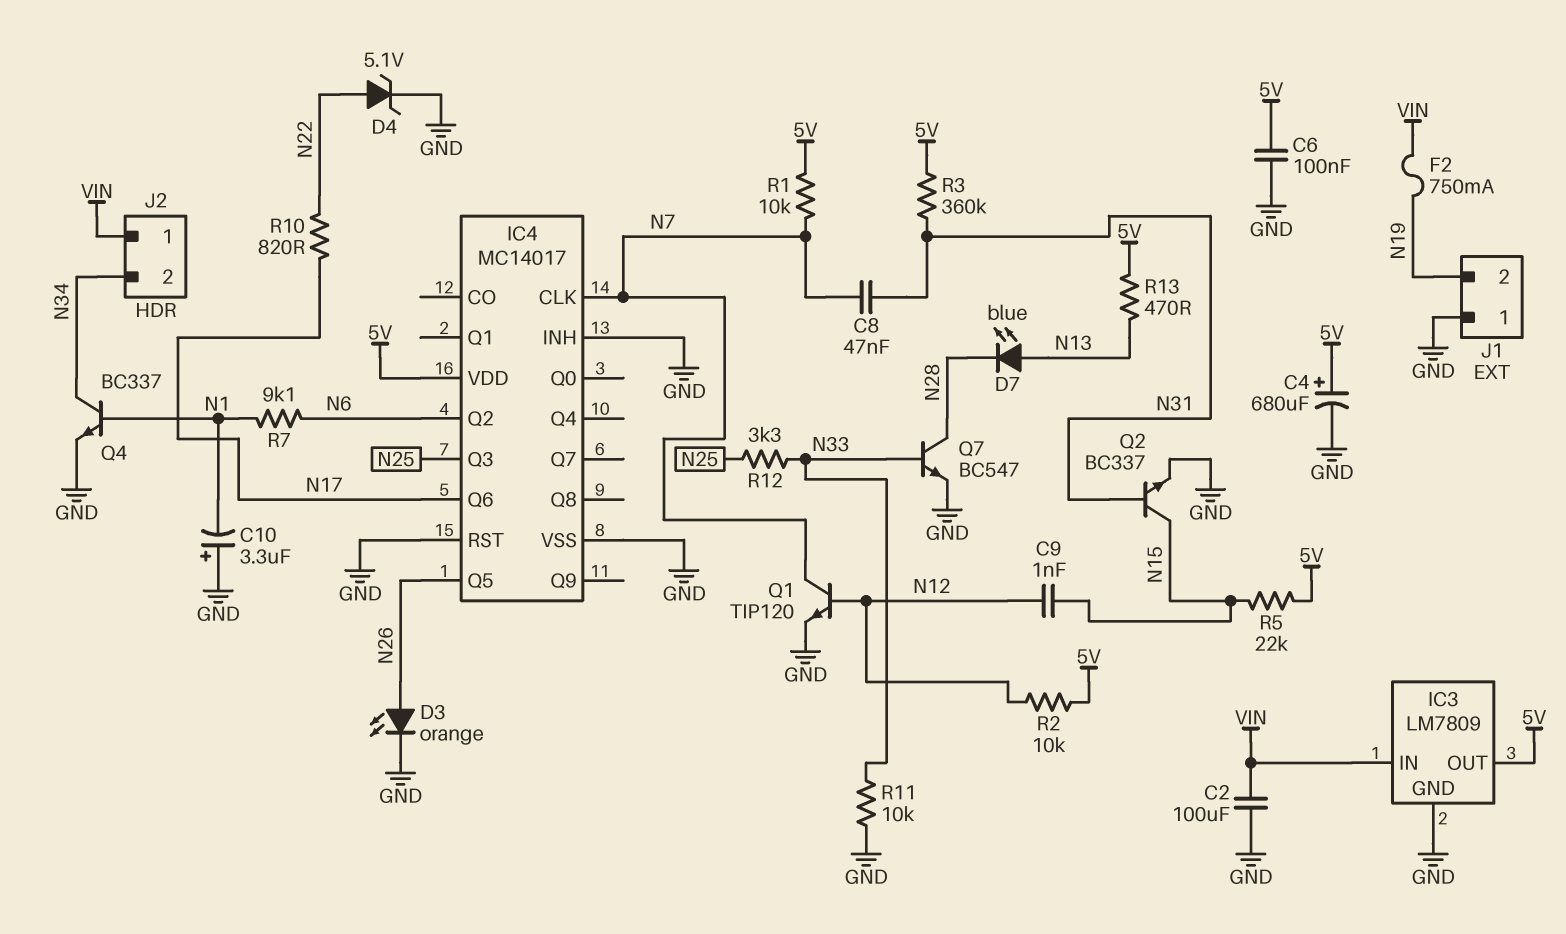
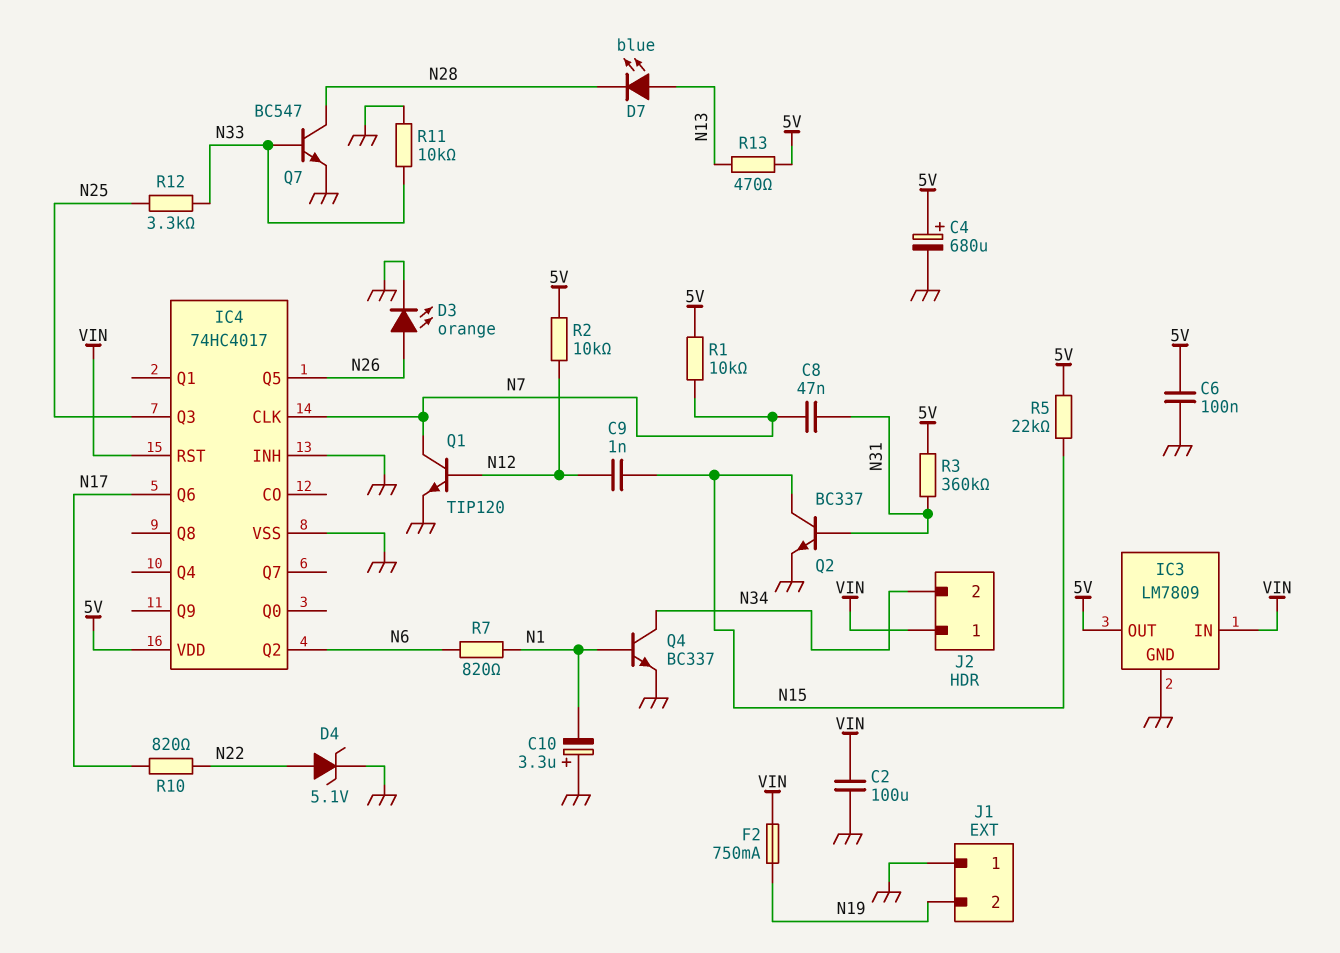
IC4: MC14017 -> 74HC4017
IC4 pin RST: GND -> VIN
R7: 9.1k (N1, N6) -> 820 (N1, N6)

